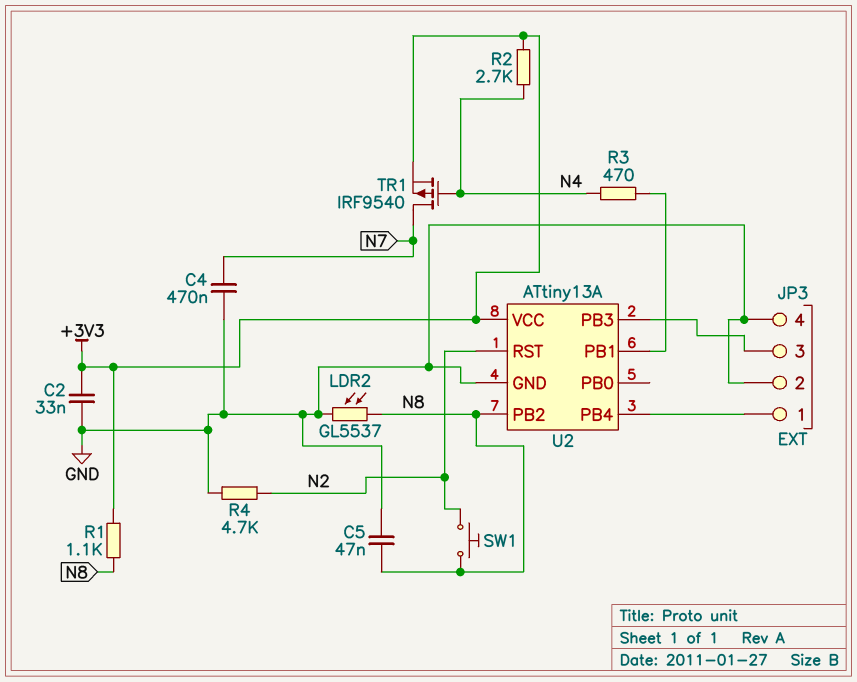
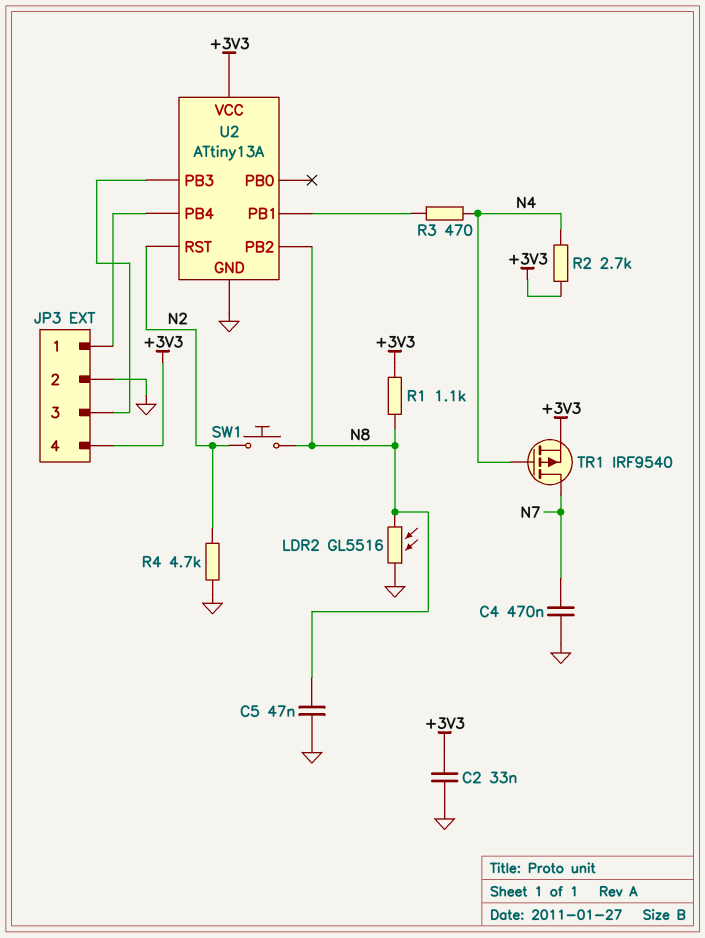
JP3 pin 4: GND -> +3V3
LDR2: GL5537 (GND, N8) -> GL5516 (GND, N8)

